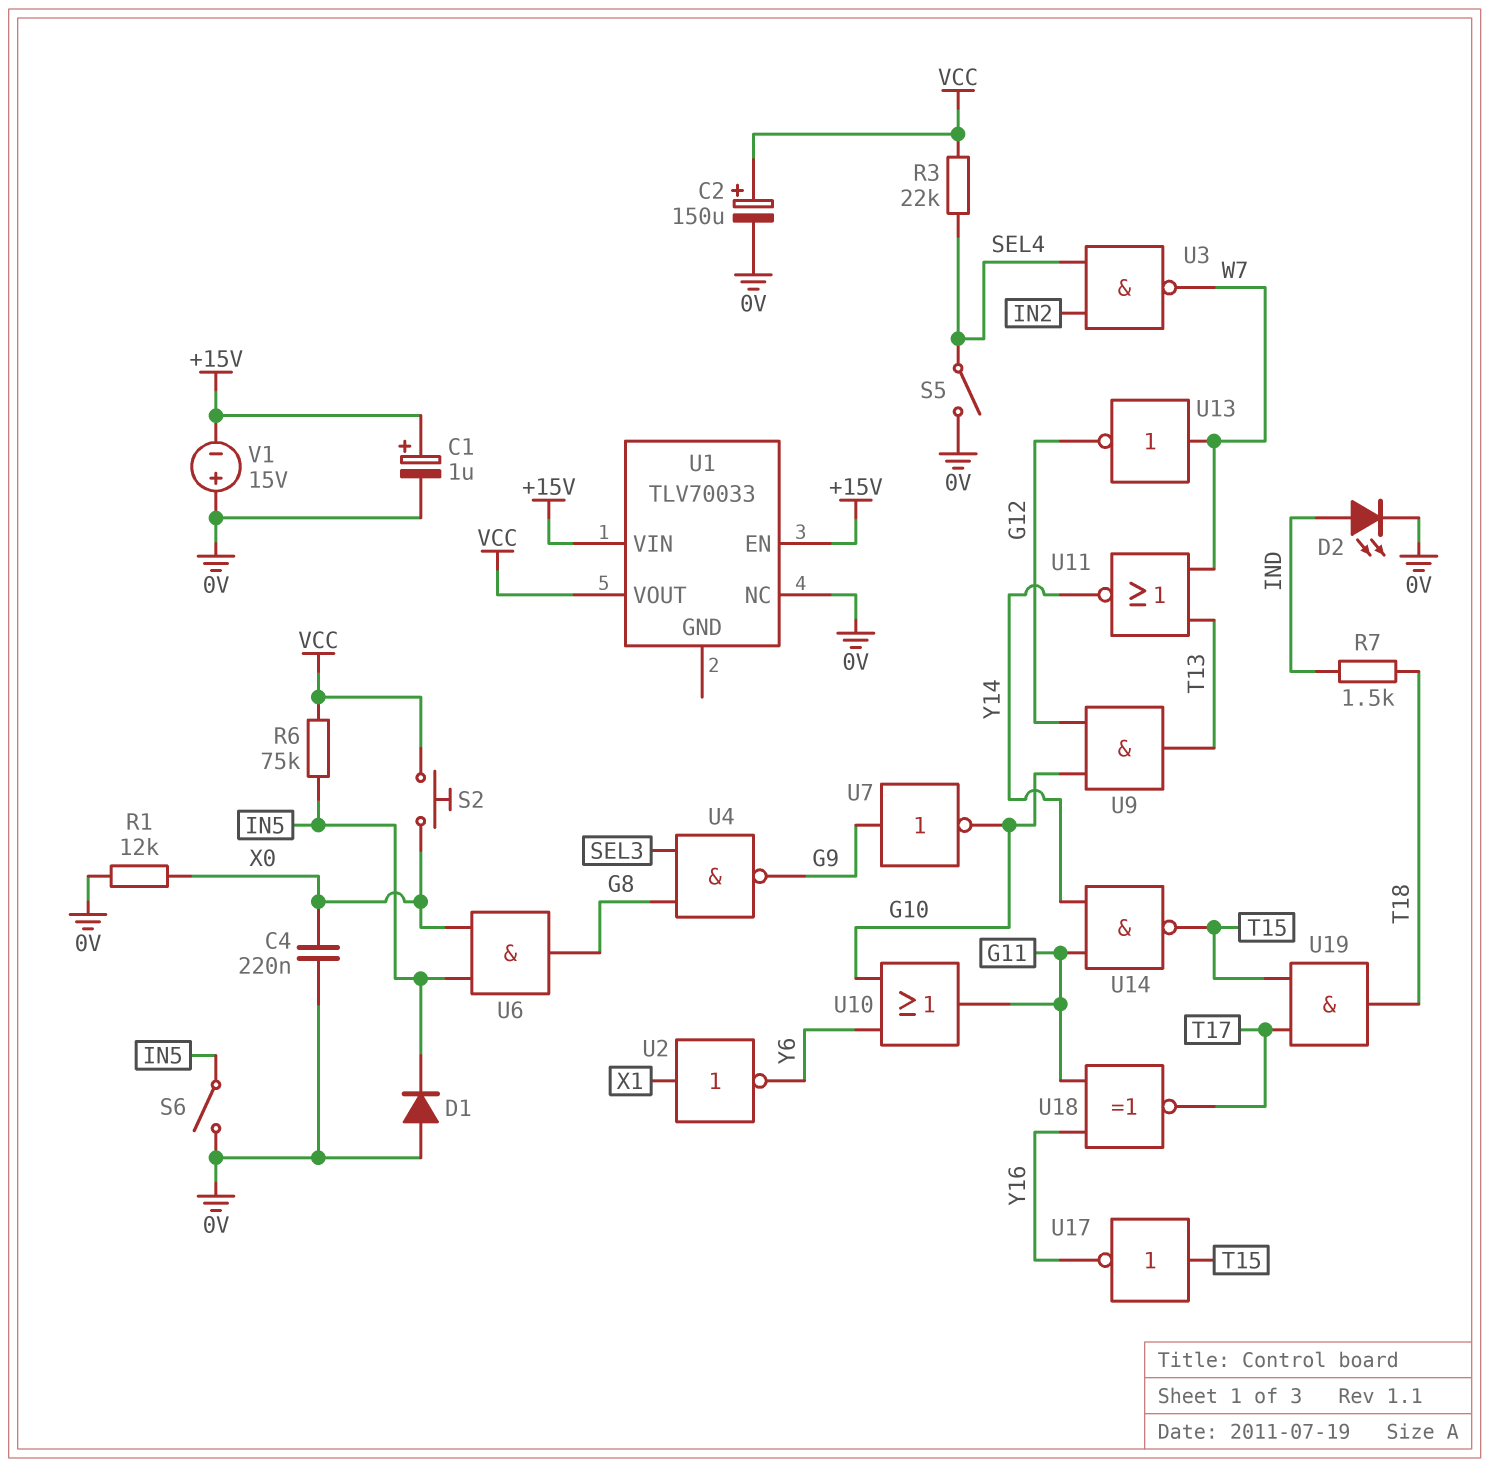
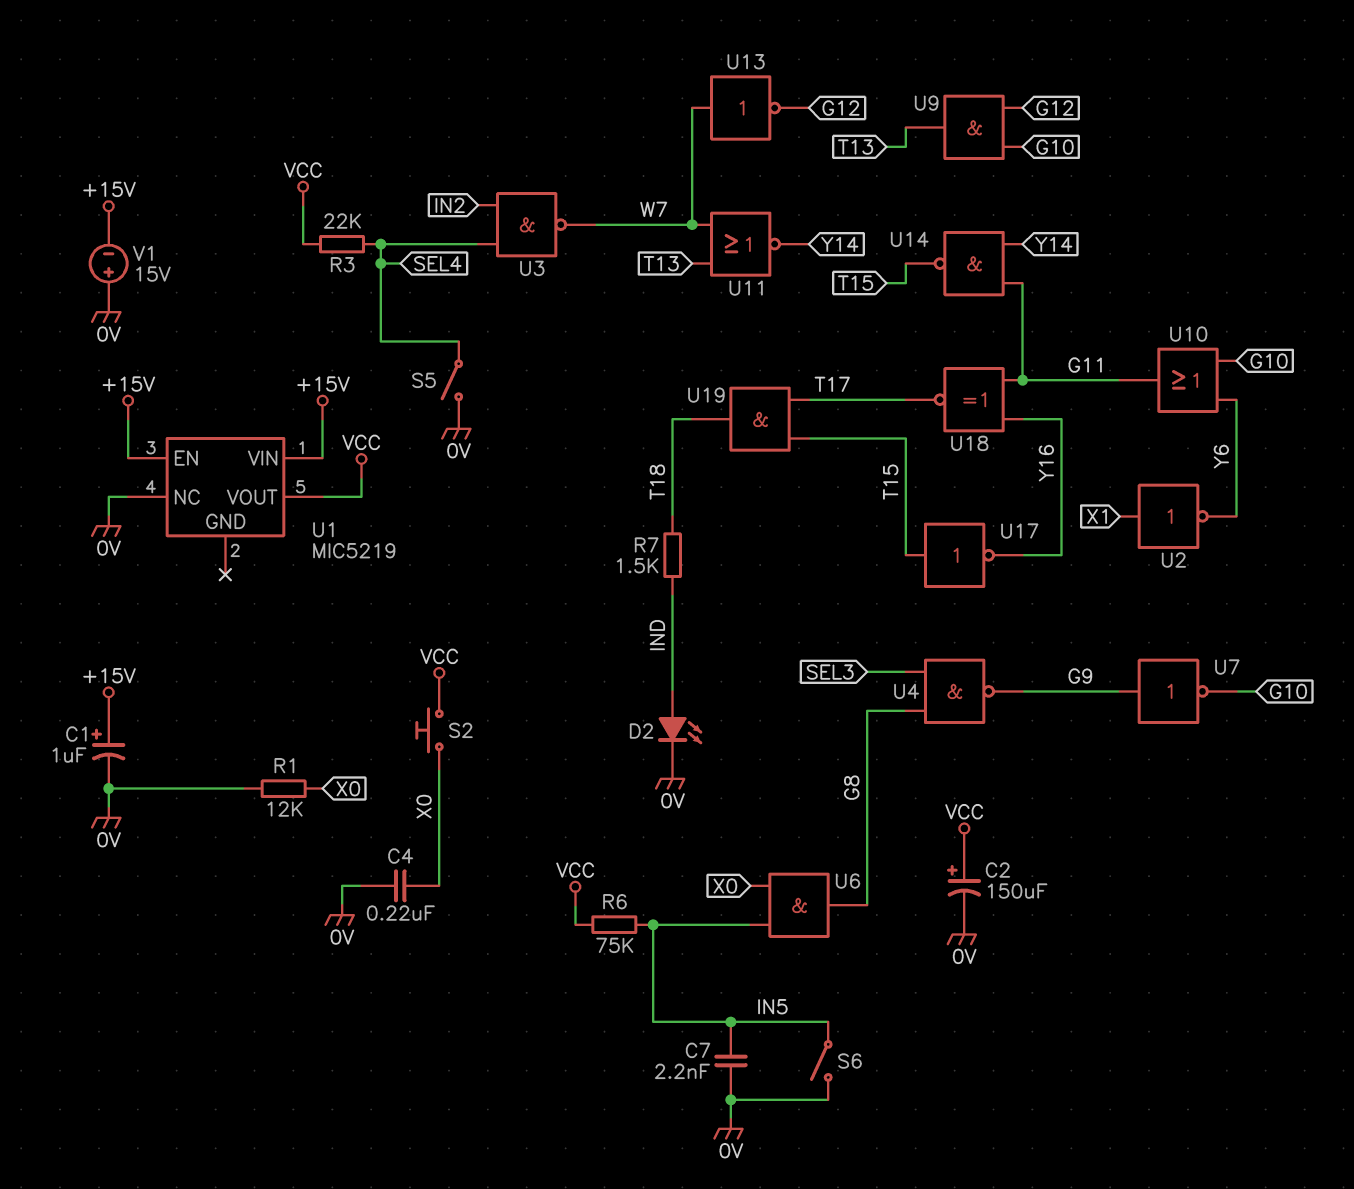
C7: none -> 2.2nF (0V, IN5)
D1: diode (A 0V, K IN5) -> none
U1: TLV70033 -> MIC5219

